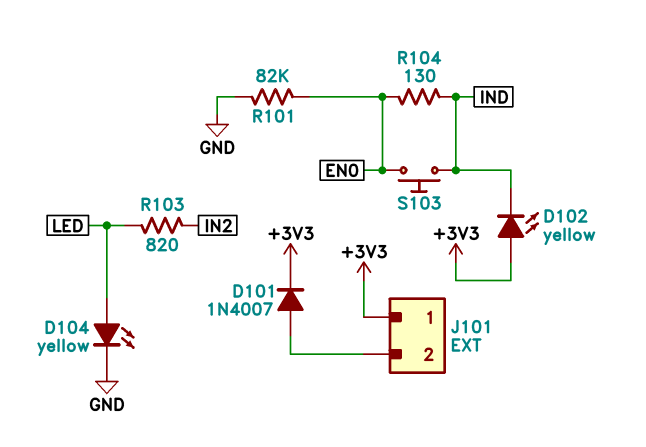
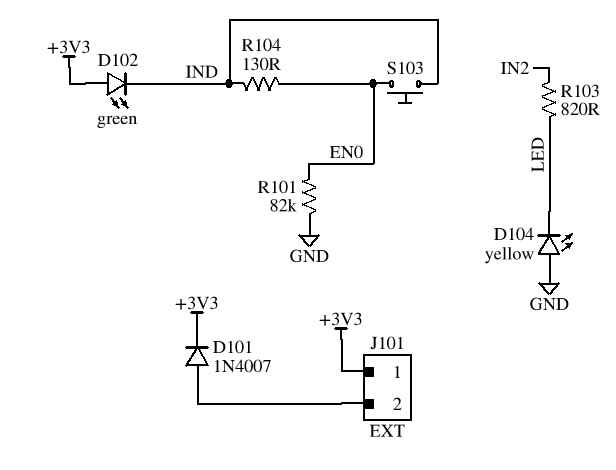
D102: LED yellow (A +3V3, K IND) -> LED green (A +3V3, K IND)
D104: LED yellow (A LED, K GND) -> LED yellow (A GND, K LED)

